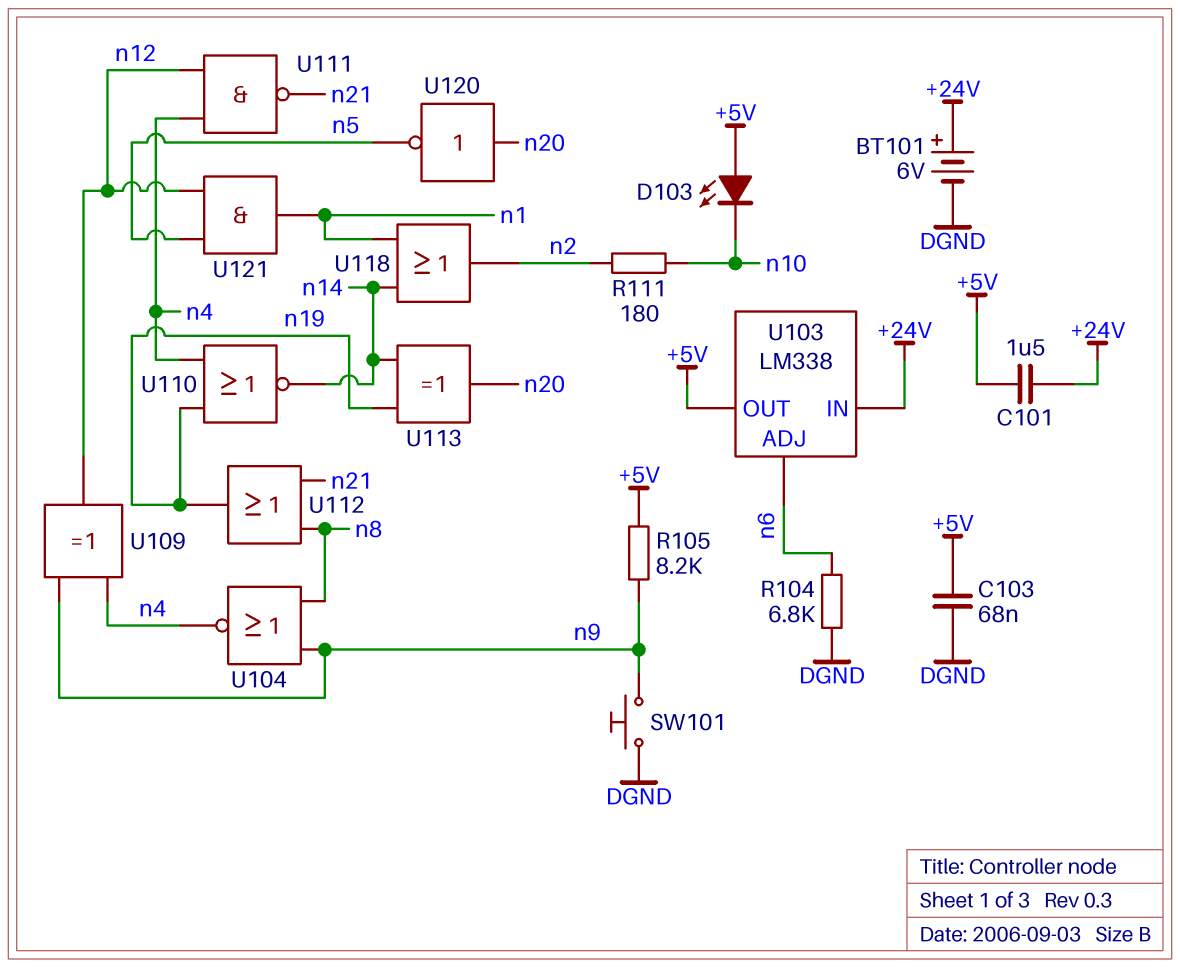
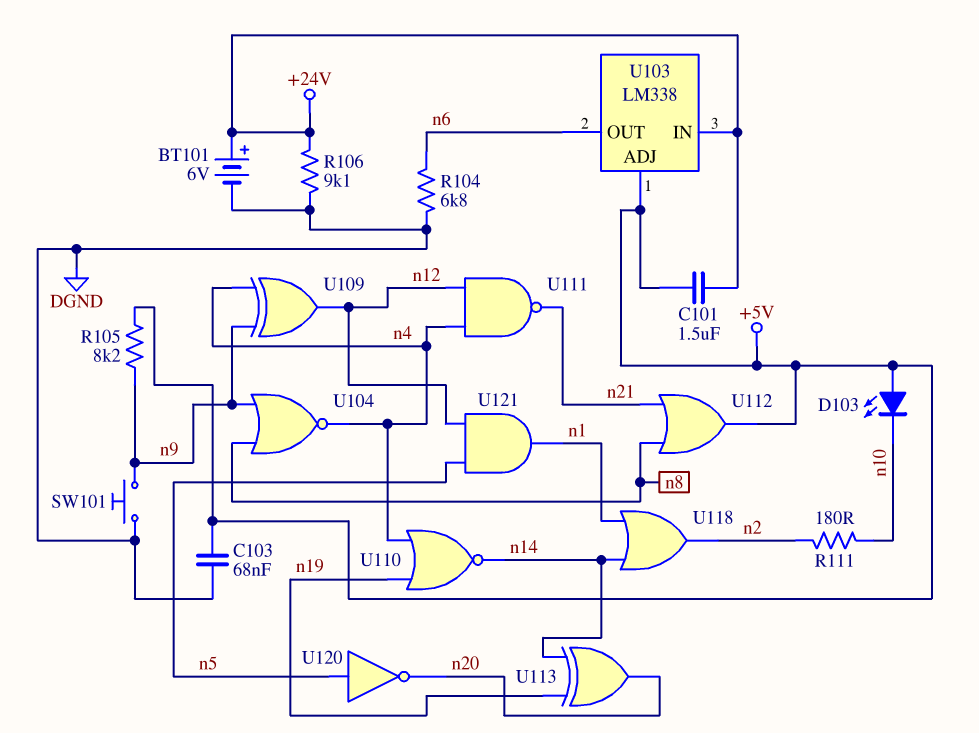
R106: none -> 9.1k (+24V, DGND)
U103 pin ADJ: n6 -> +5V
U103 pin OUT: +5V -> n6
U112: OR (in n8, in n21, out n19) -> OR (in n8, in n21, out +5V)
U120: NOT (in n20, out n5) -> NOT (in n5, out n20)

